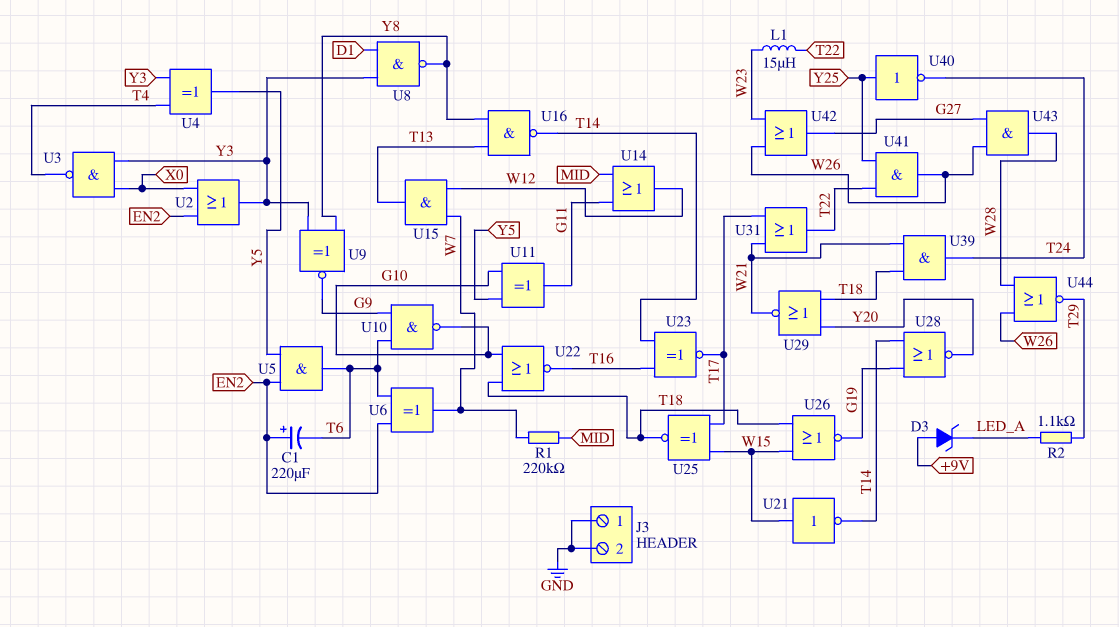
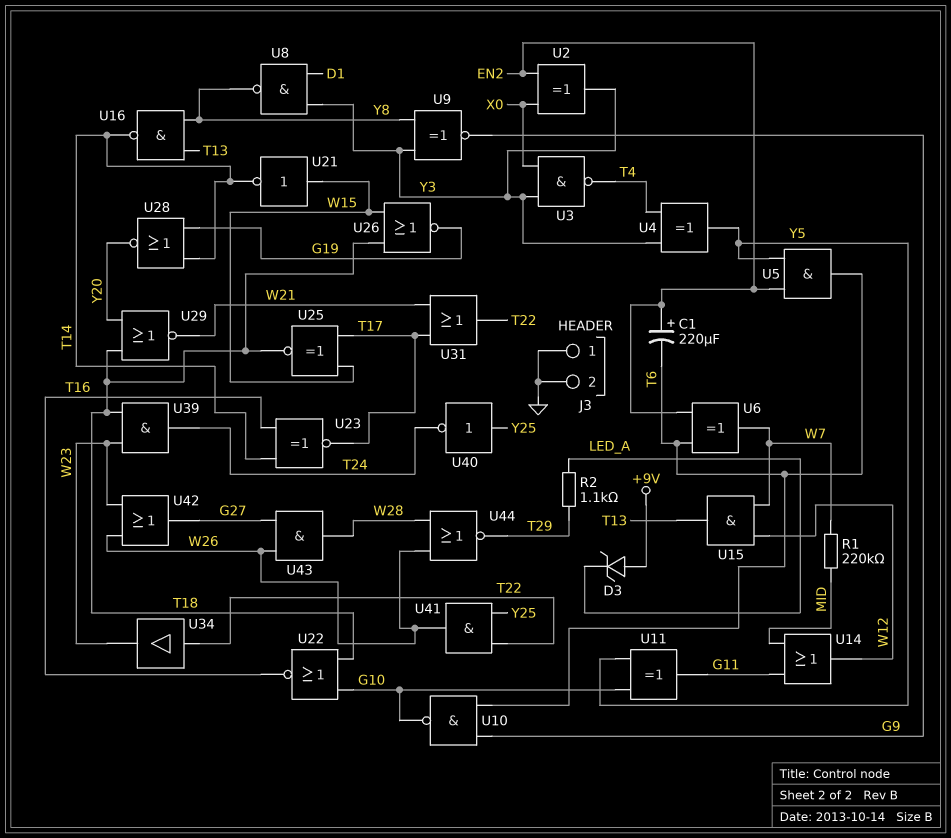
L1: 15uH (T22, W23) -> none
U2: OR (in EN2, in X0, out Y3) -> XOR (in EN2, in X0, out Y3)
U34: none -> buffer (in T22, out W23)
U39: AND (in T18, in W21, out T24) -> AND (in T18, in W23, out T24)

